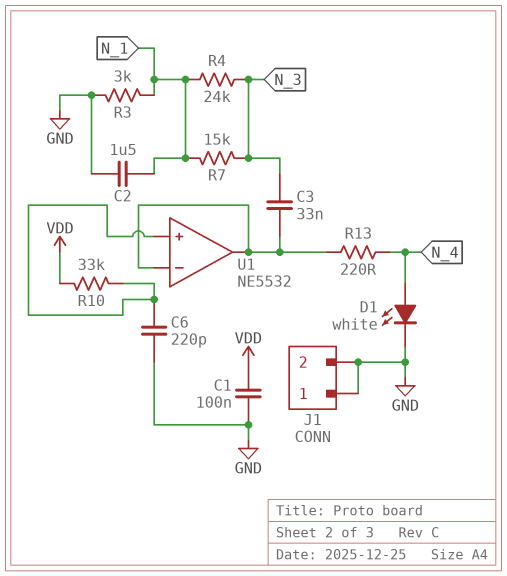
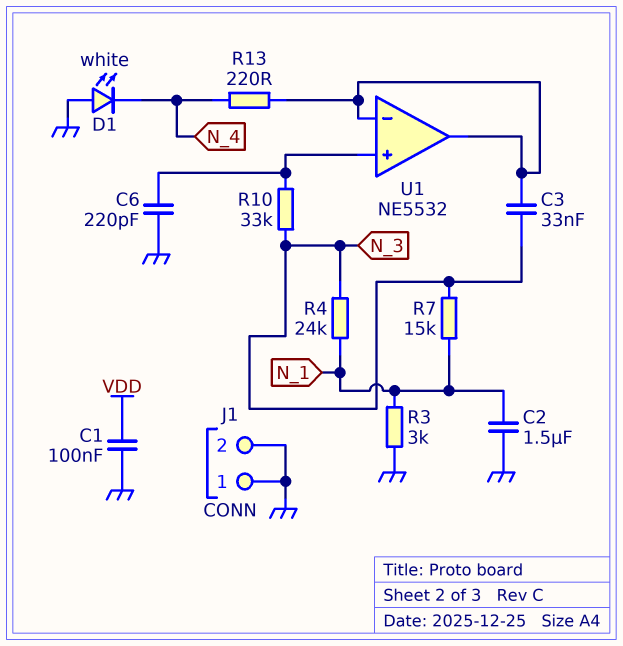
D1: LED white (A N_4, K GND) -> LED white (A GND, K N_4)
R10: 33k (U1/in+, VDD) -> 33k (N_3, U1/in+)

